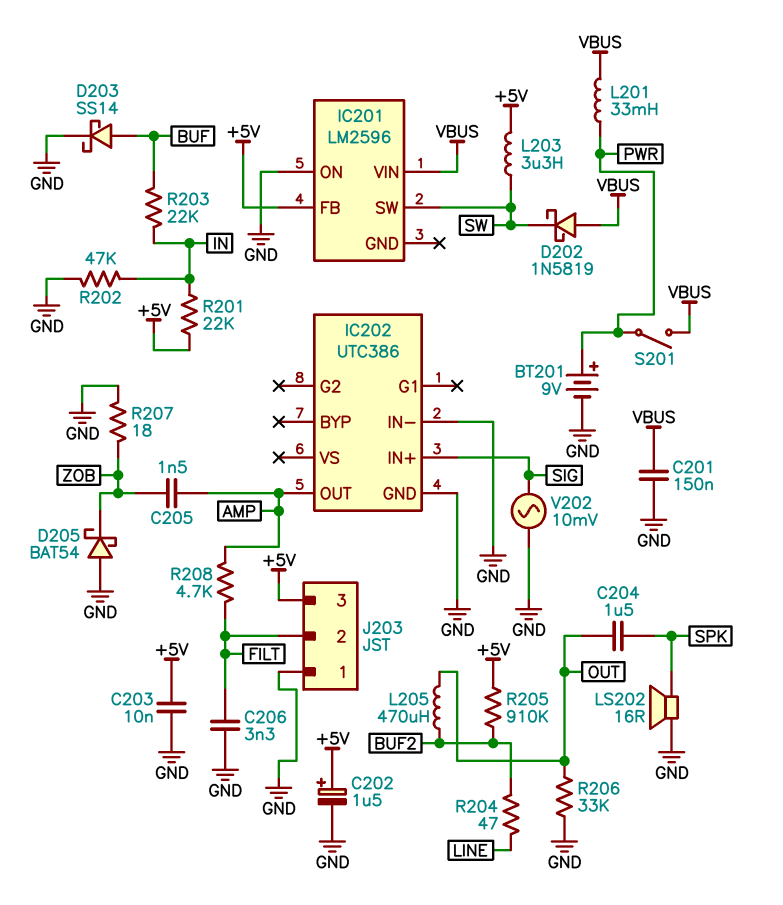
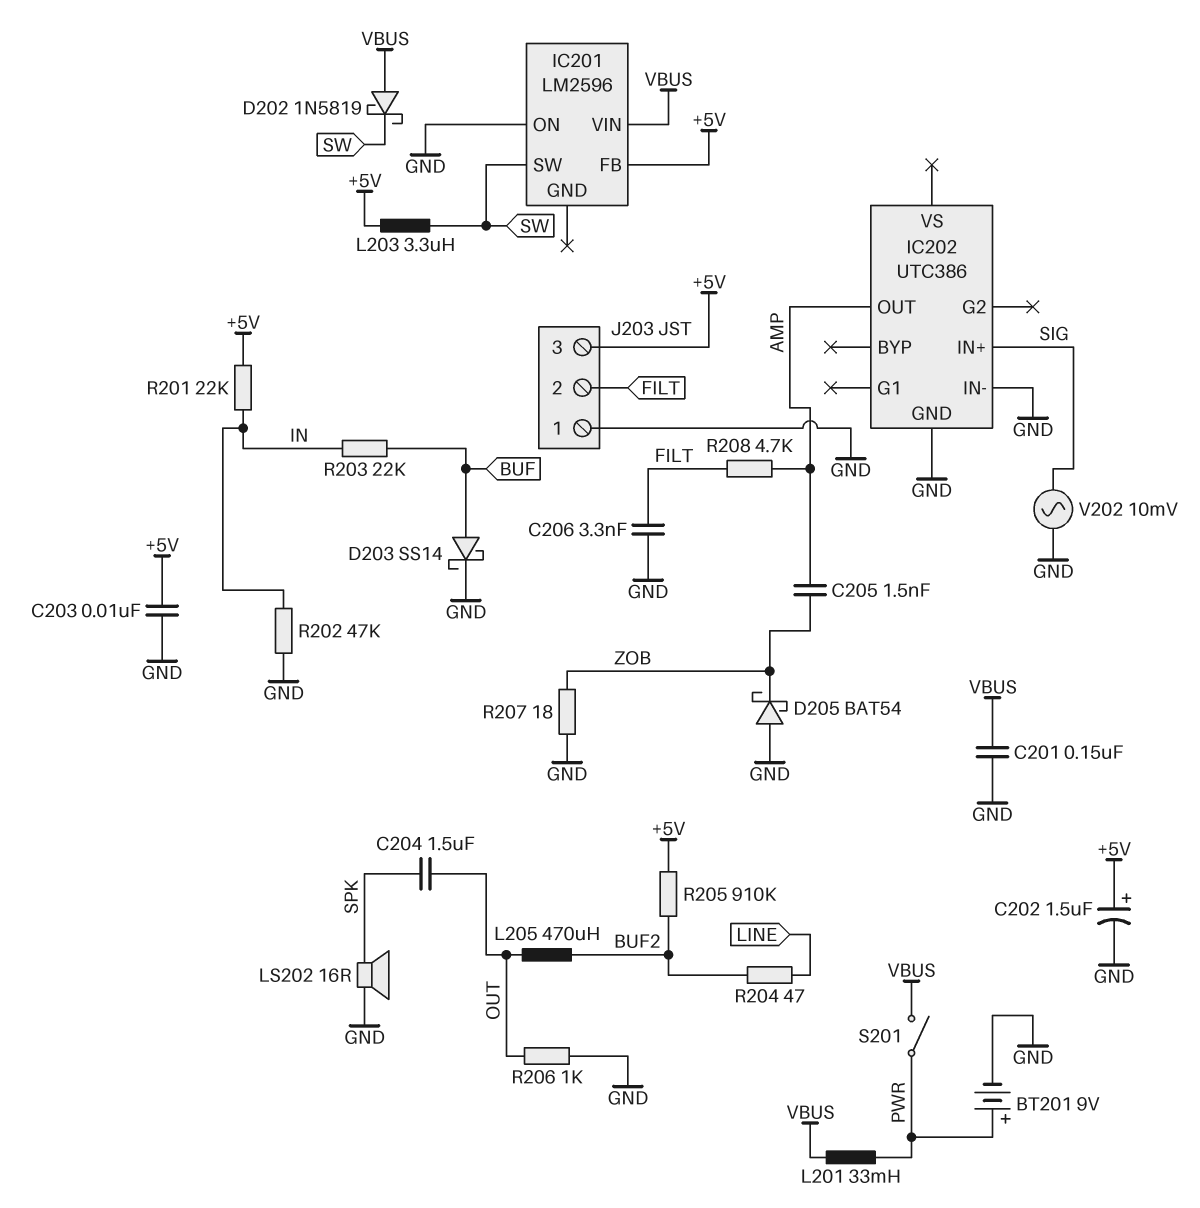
R206: 33k (GND, OUT) -> 1k (GND, OUT)

